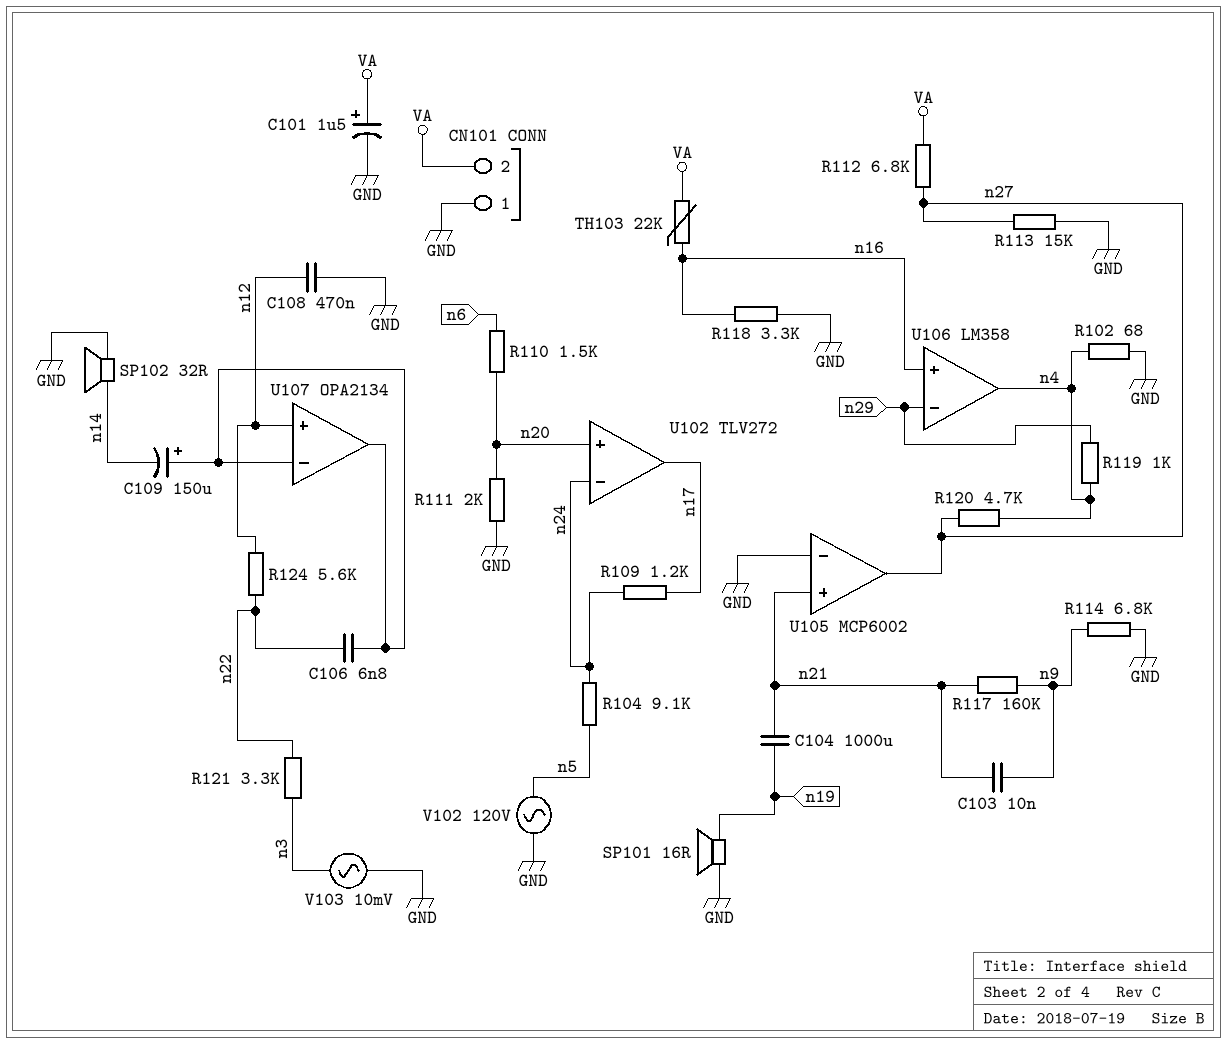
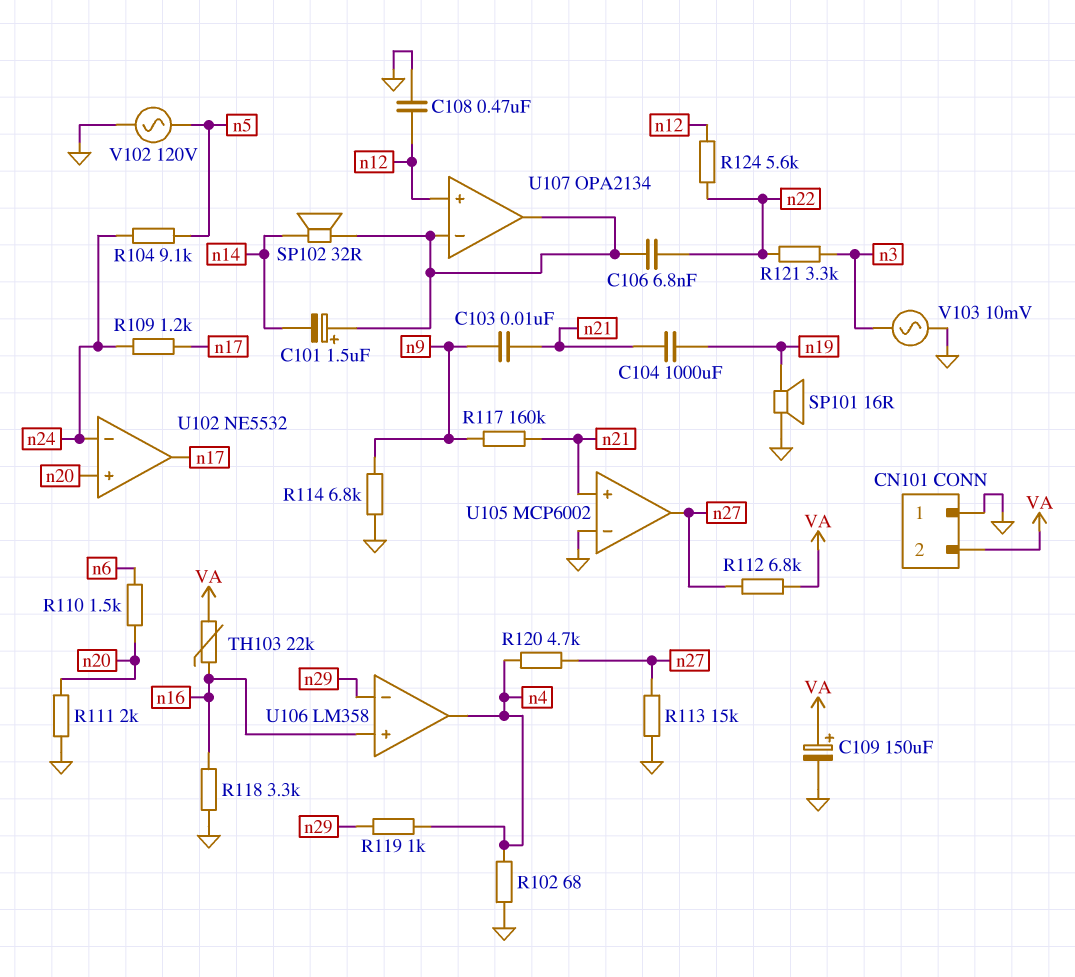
C101: 1.5uF (plus VA, minus GND) -> 1.5uF (plus U107/in-, minus n14)
C109: 150uF (plus U107/in-, minus n14) -> 150uF (plus VA, minus GND)
SP102: speaker 32R (GND, n14) -> speaker 32R (U107/in-, n14)
U102: TLV272 -> NE5532

